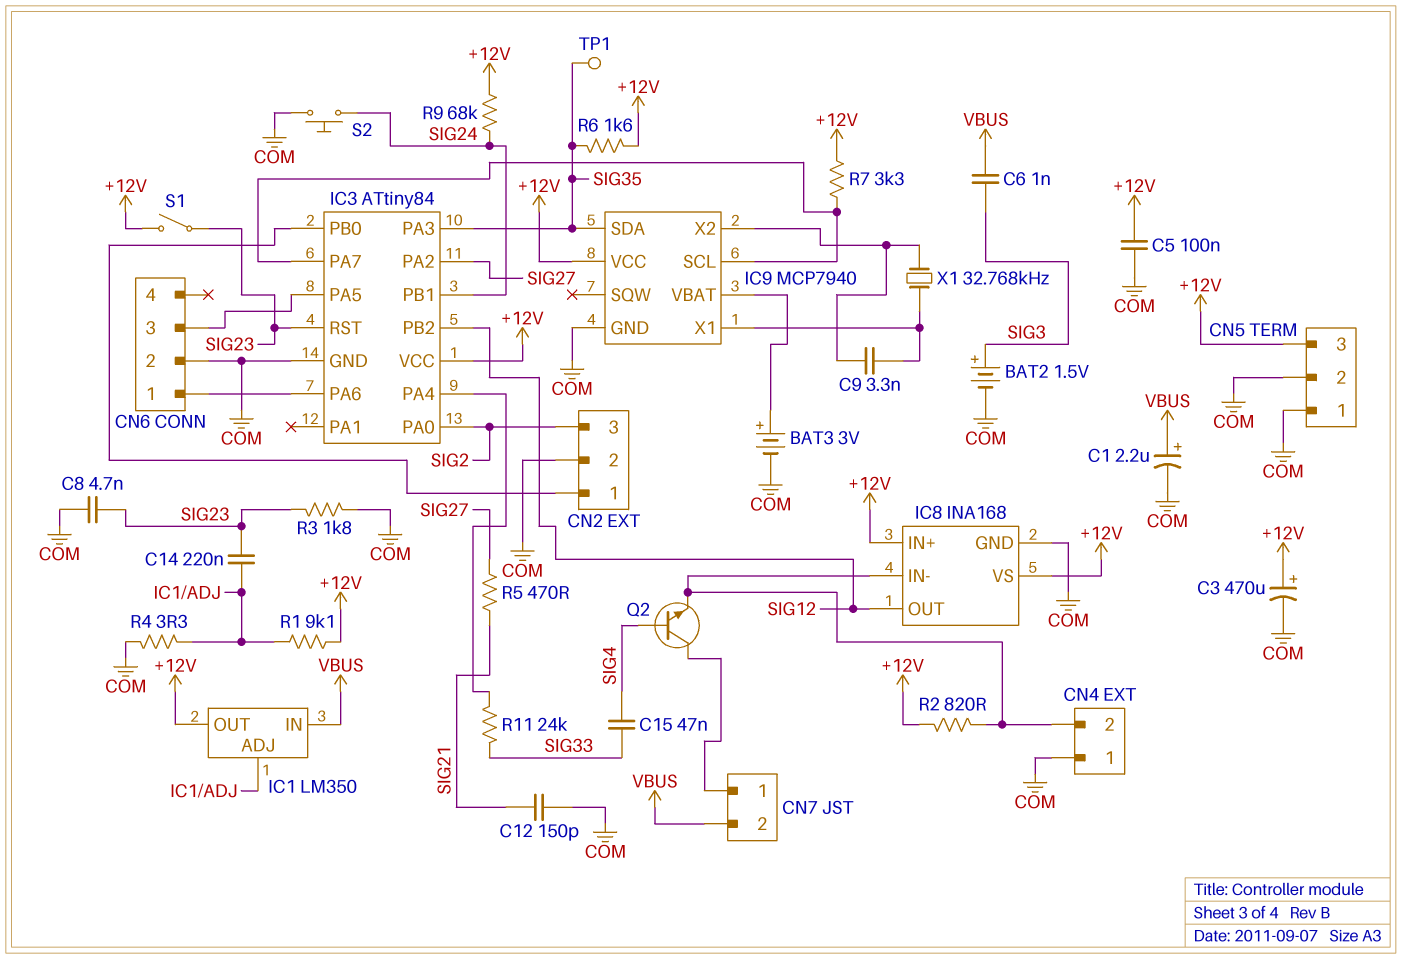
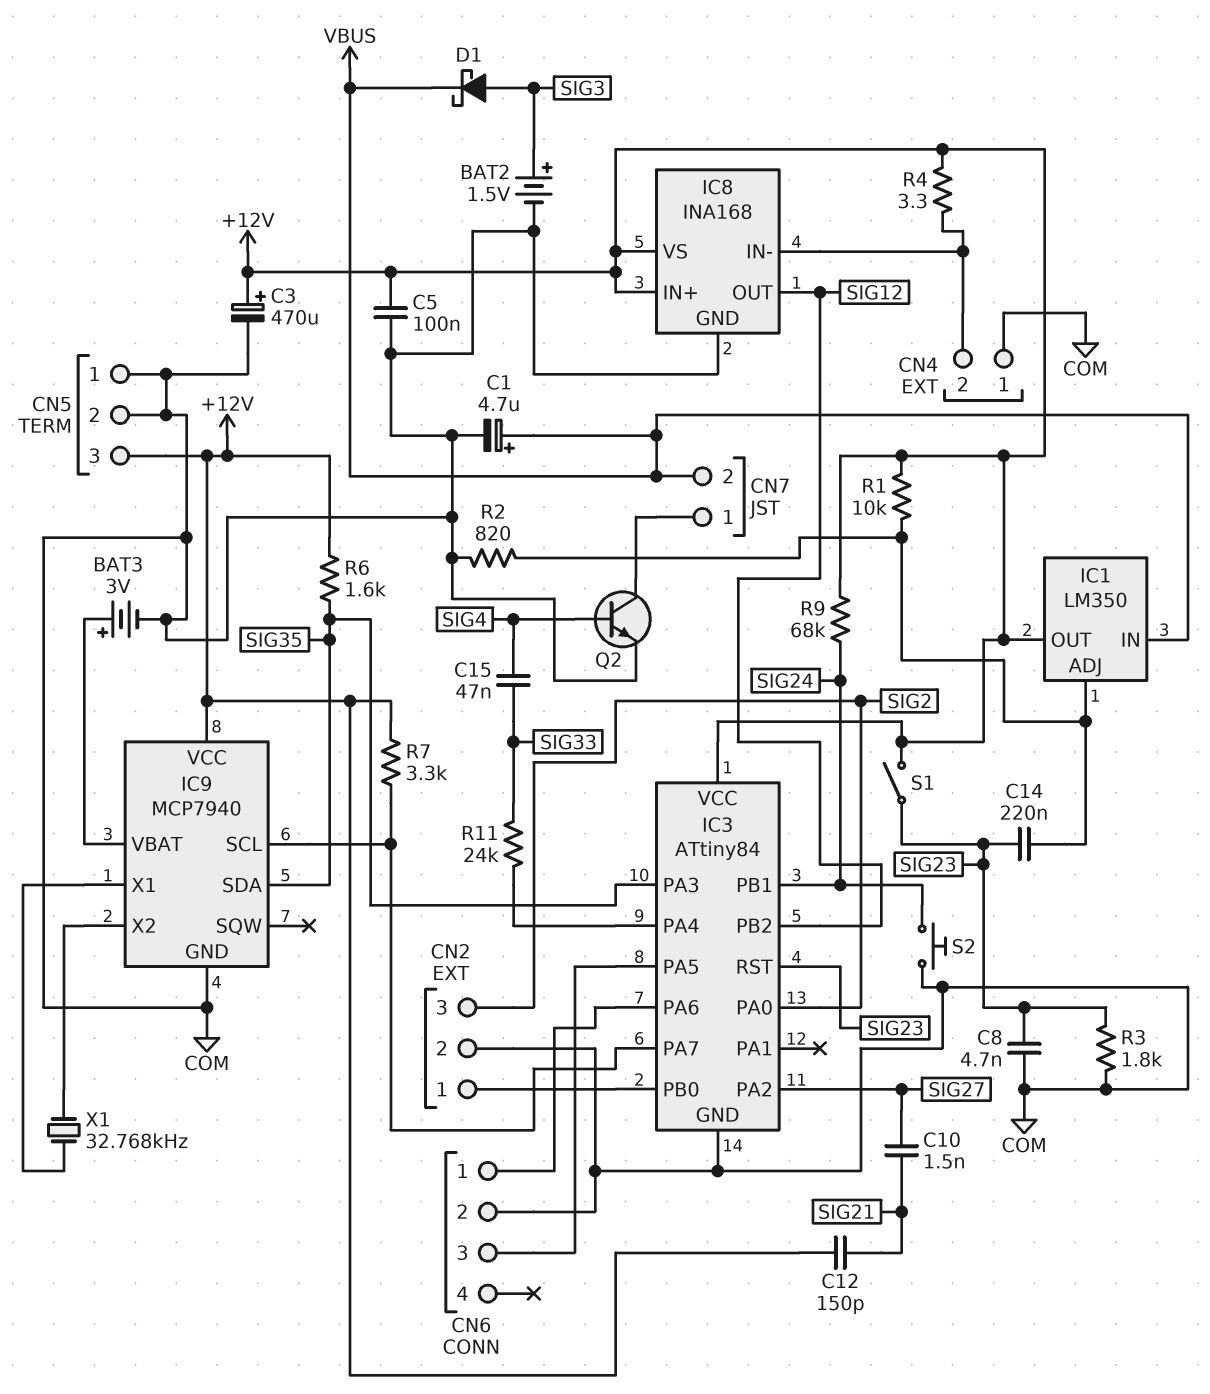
C1: 2.2uF (plus VBUS, minus COM) -> 4.7uF (plus VBUS, minus COM)
C6: 1nF (SIG3, VBUS) -> none
C9: 3.3nF (IC9/X1, IC9/X2) -> none
C10: none -> 1.5nF (SIG21, SIG27)
C12: 150pF (COM, SIG21) -> 150pF (+12V, SIG21)
D1: none -> schottky (A SIG3, K VBUS)
Q2: NPN (B SIG4, C CN7/1, E CN4/2) -> NPN (B SIG4, C CN7/1, E COM)
R1: 9.1k (+12V, IC1/ADJ) -> 10k (+12V, IC1/ADJ)
R2: 820 (+12V, CN4/2) -> 820 (COM, IC1/ADJ)
R4: 3.3 (COM, IC1/ADJ) -> 3.3 (+12V, CN4/2)
R5: 470 (SIG21, SIG27) -> none
TP1: test point (SIG35) -> none

